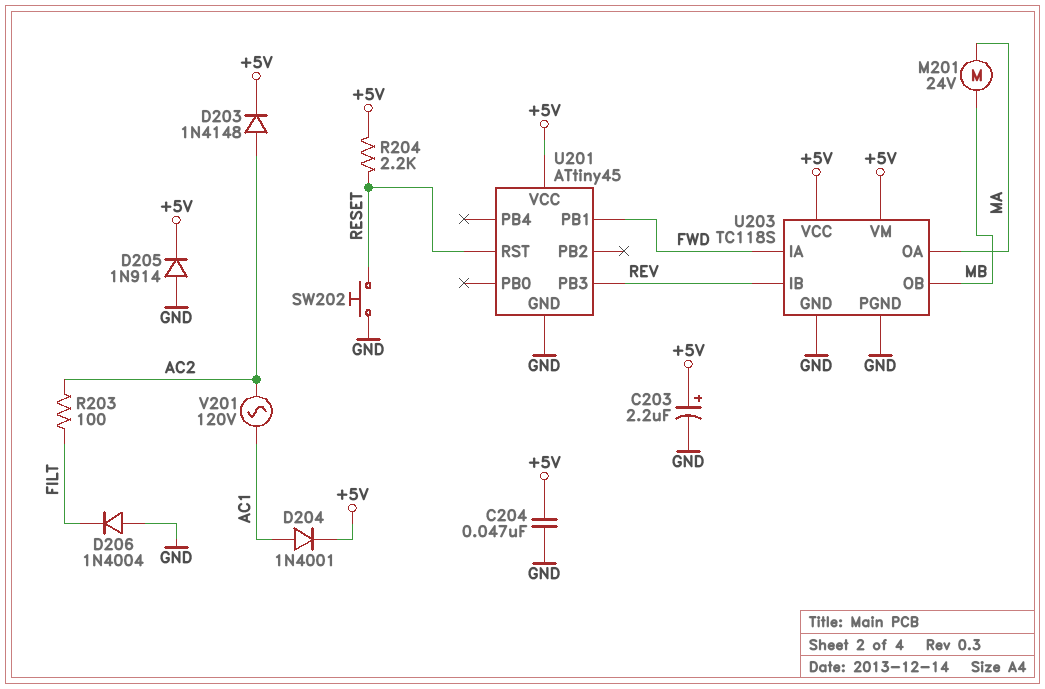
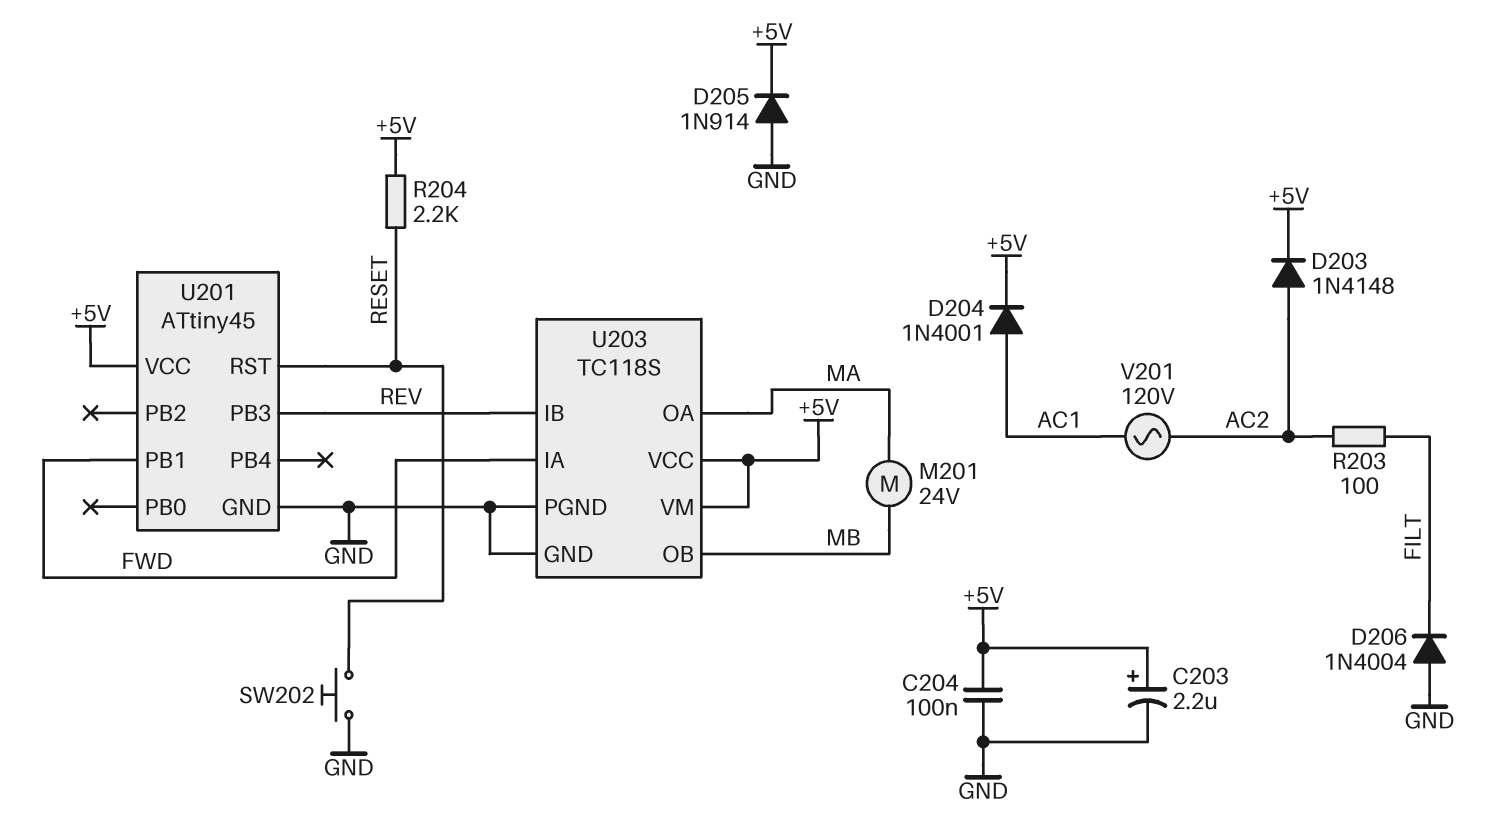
C204: 47nF (+5V, GND) -> 100nF (+5V, GND)

